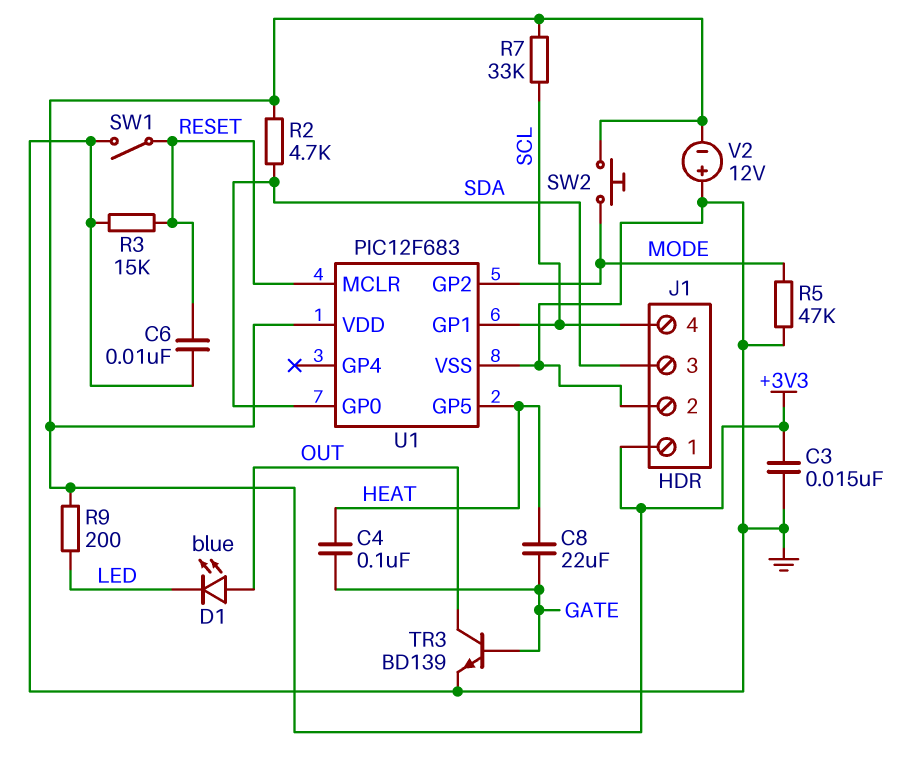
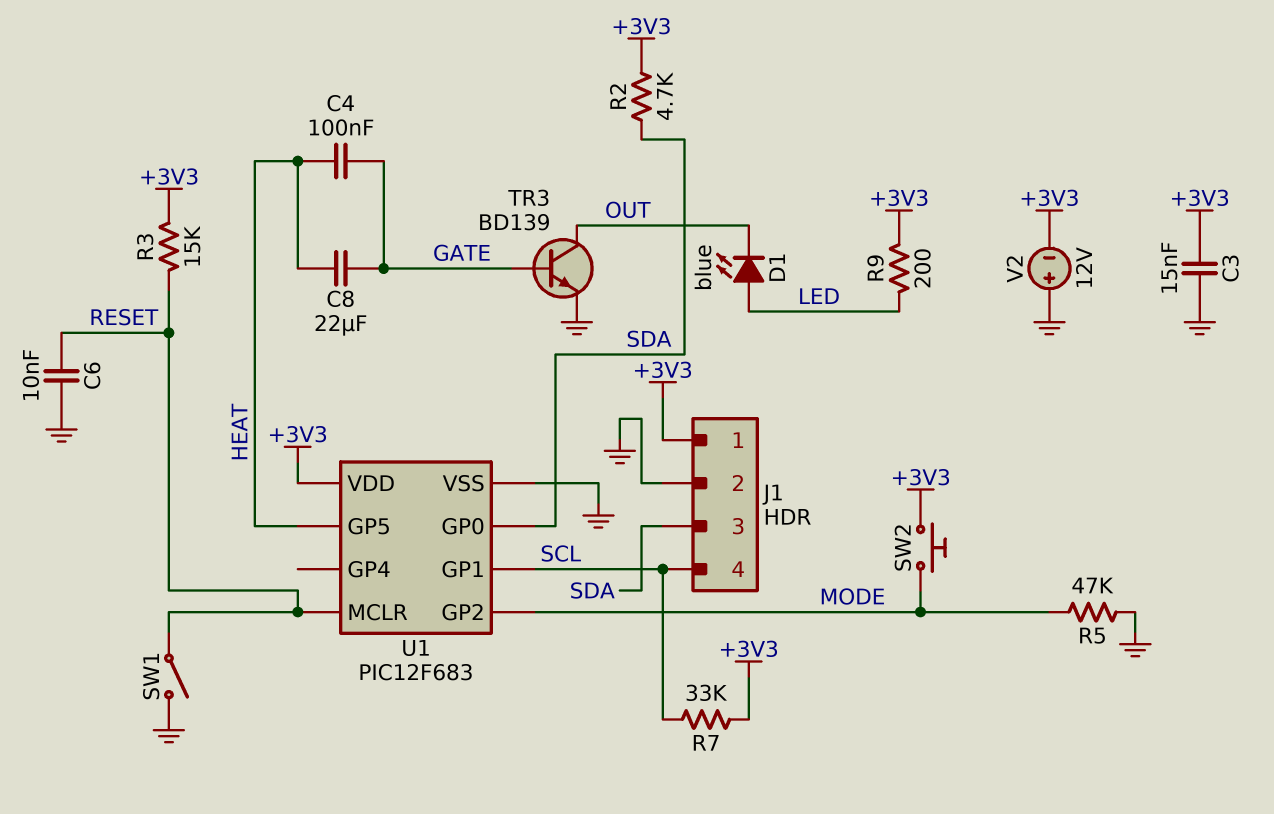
D1: LED blue (A OUT, K LED) -> LED blue (A LED, K OUT)
R3: 15k (GND, RESET) -> 15k (+3V3, RESET)

